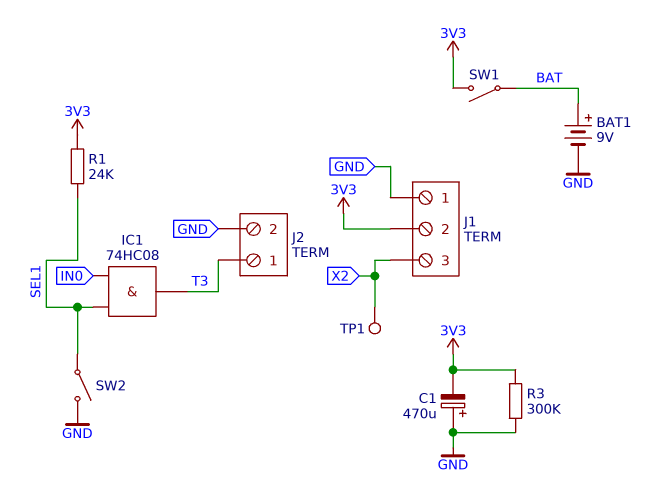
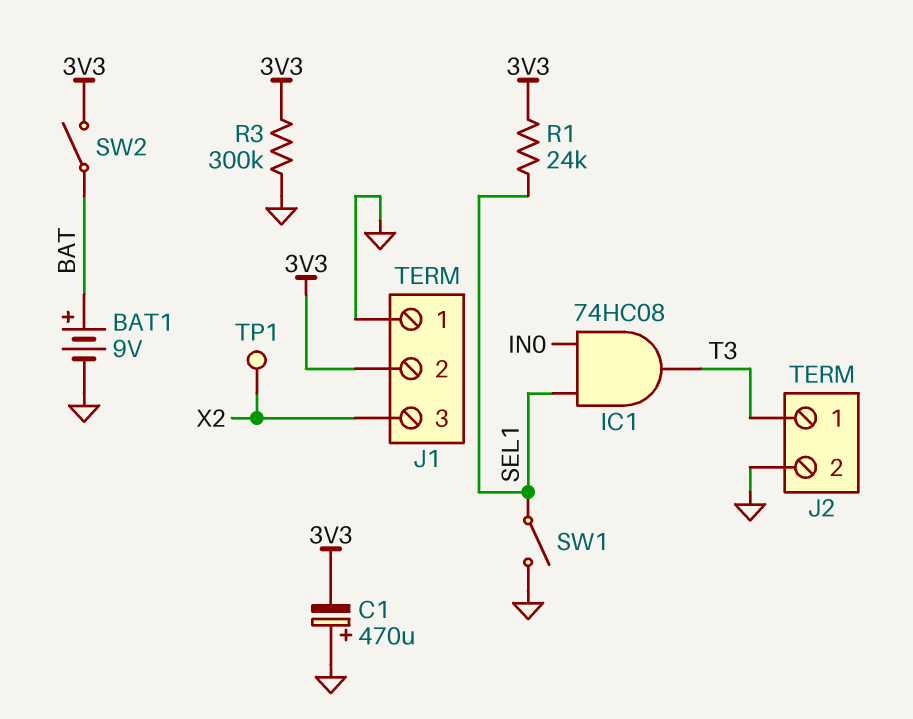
SW1: switch (3V3, BAT) -> switch (GND, SEL1)
SW2: switch (GND, SEL1) -> switch (3V3, BAT)

